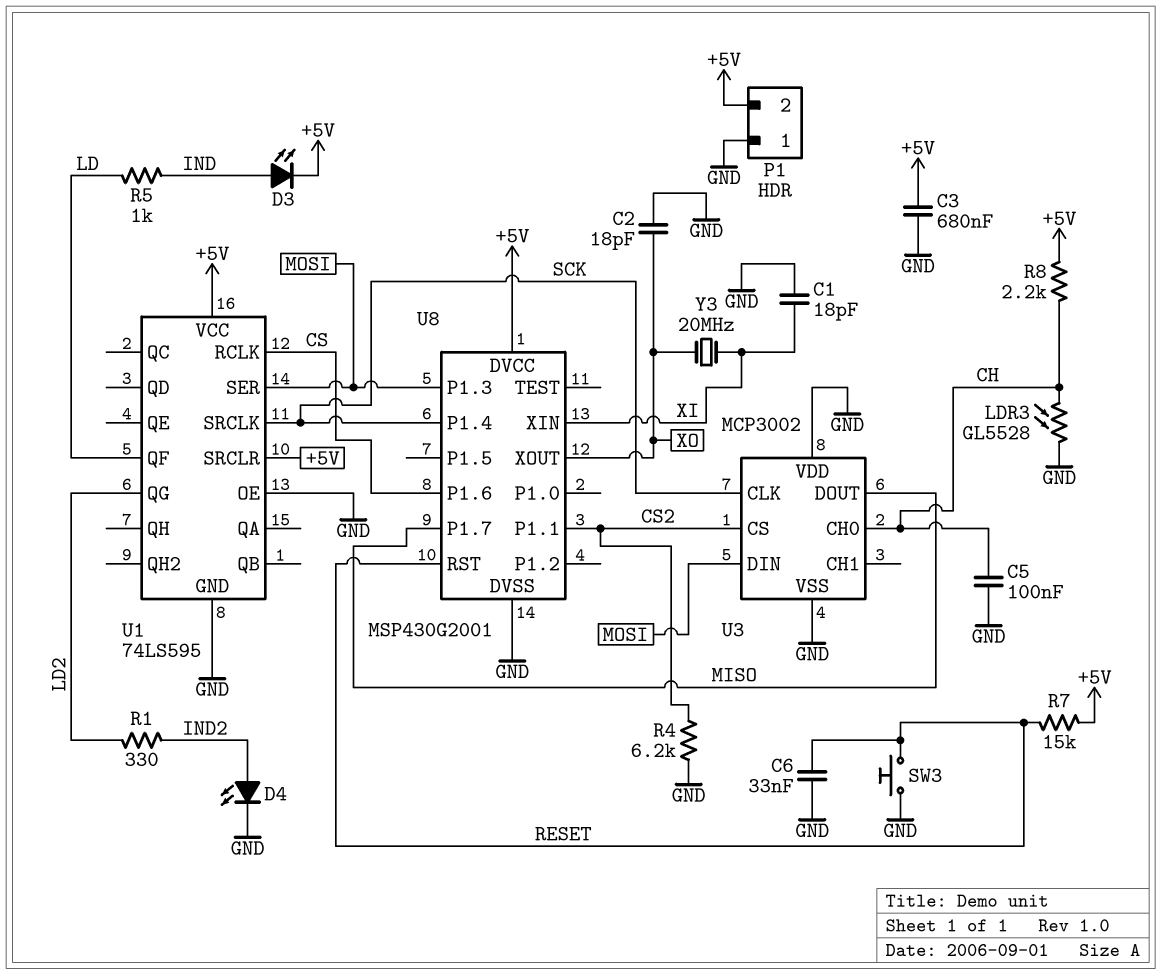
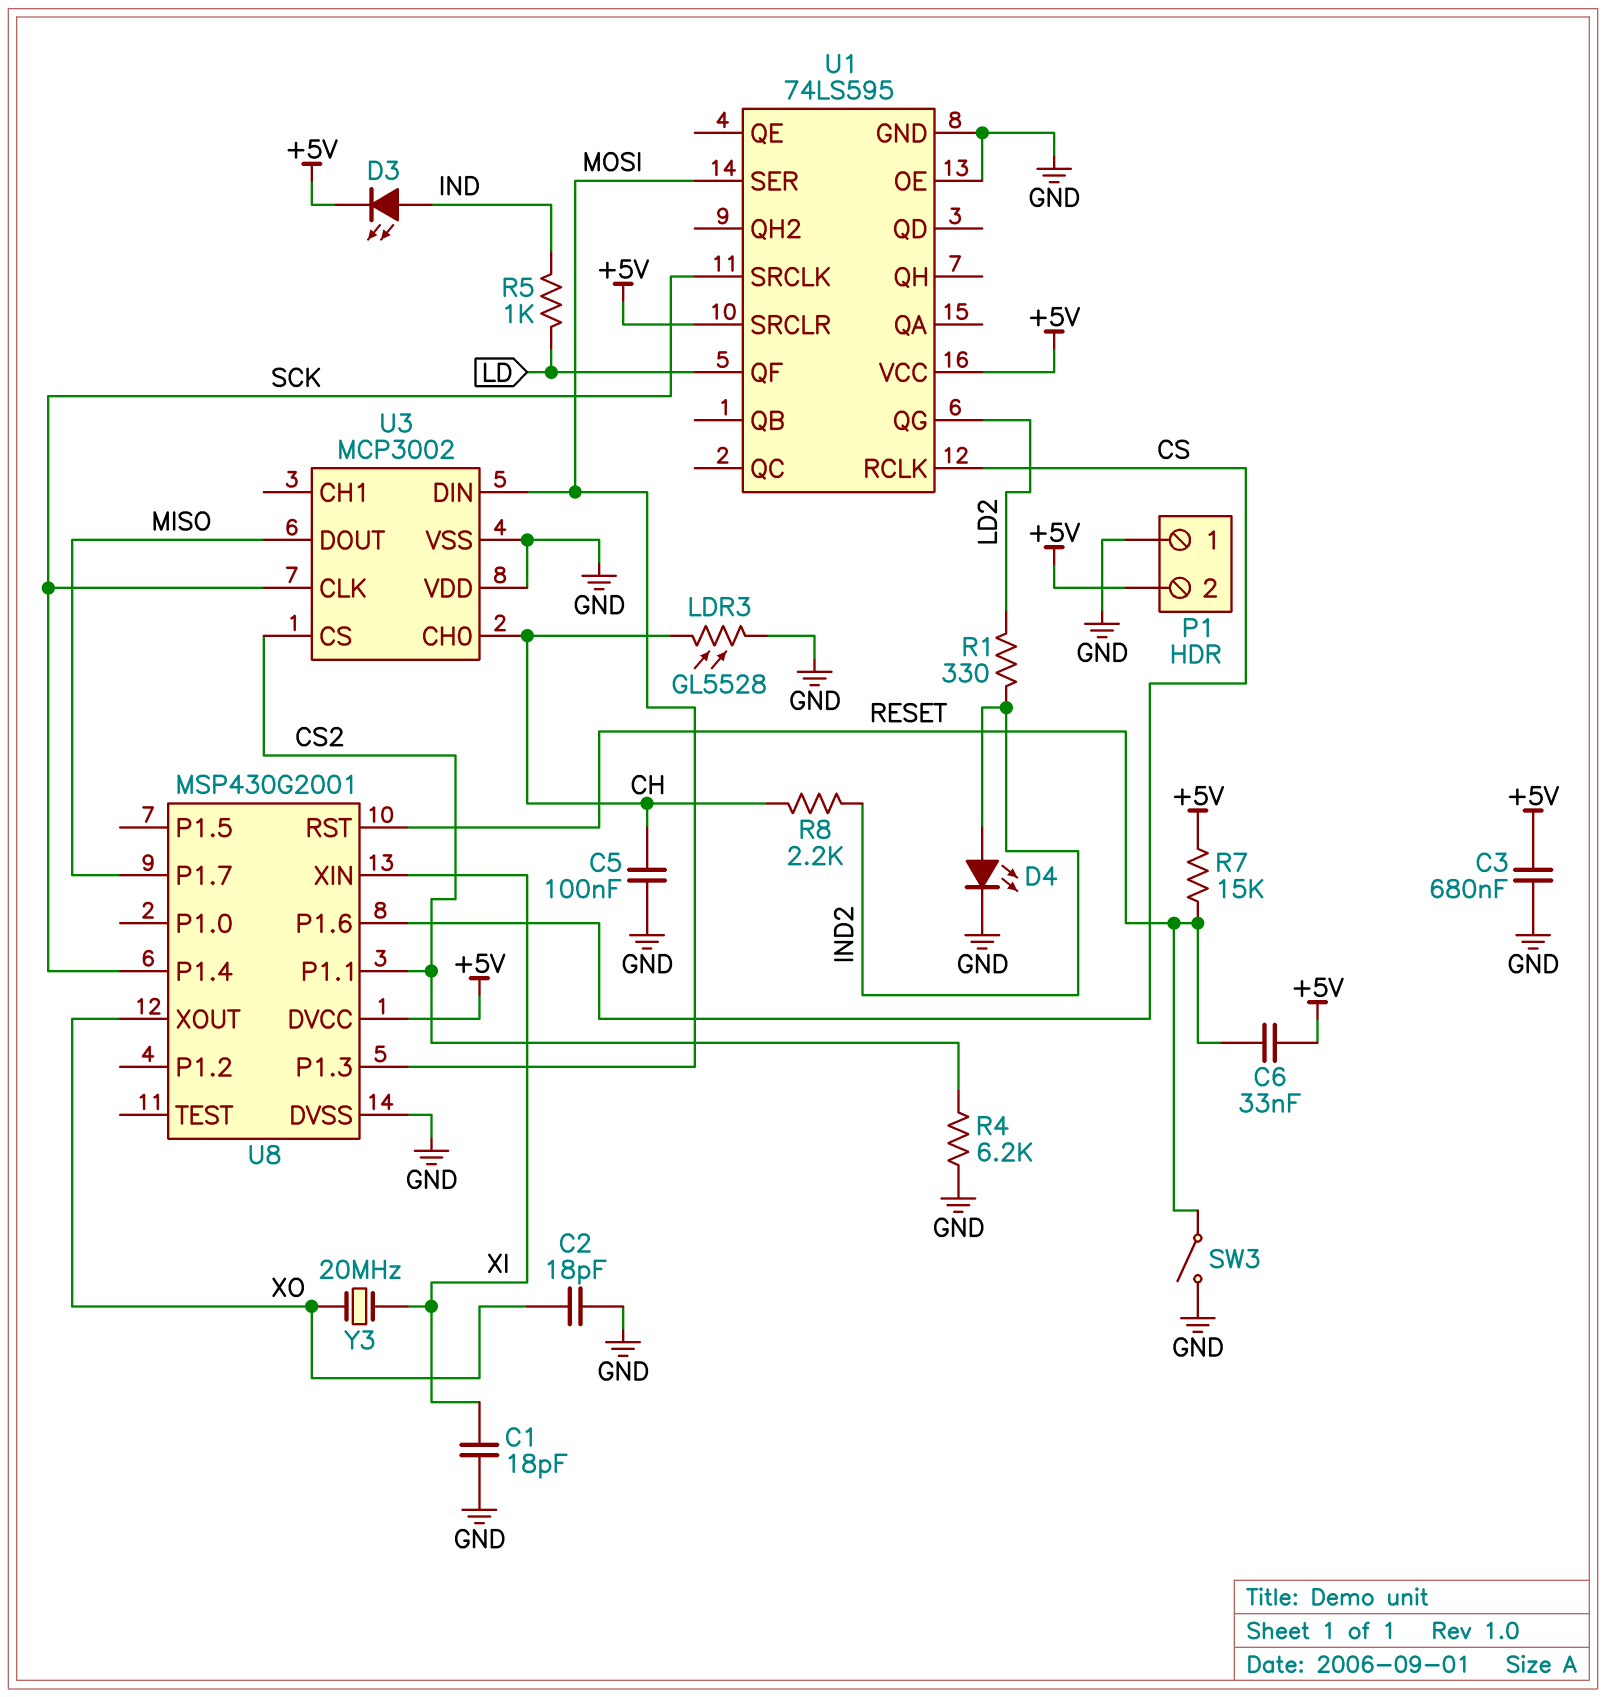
C6: 33nF (GND, RESET) -> 33nF (+5V, RESET)
R8: 2.2k (+5V, CH) -> 2.2k (CH, IND2)
SW3: button (GND, RESET) -> switch (GND, RESET)

